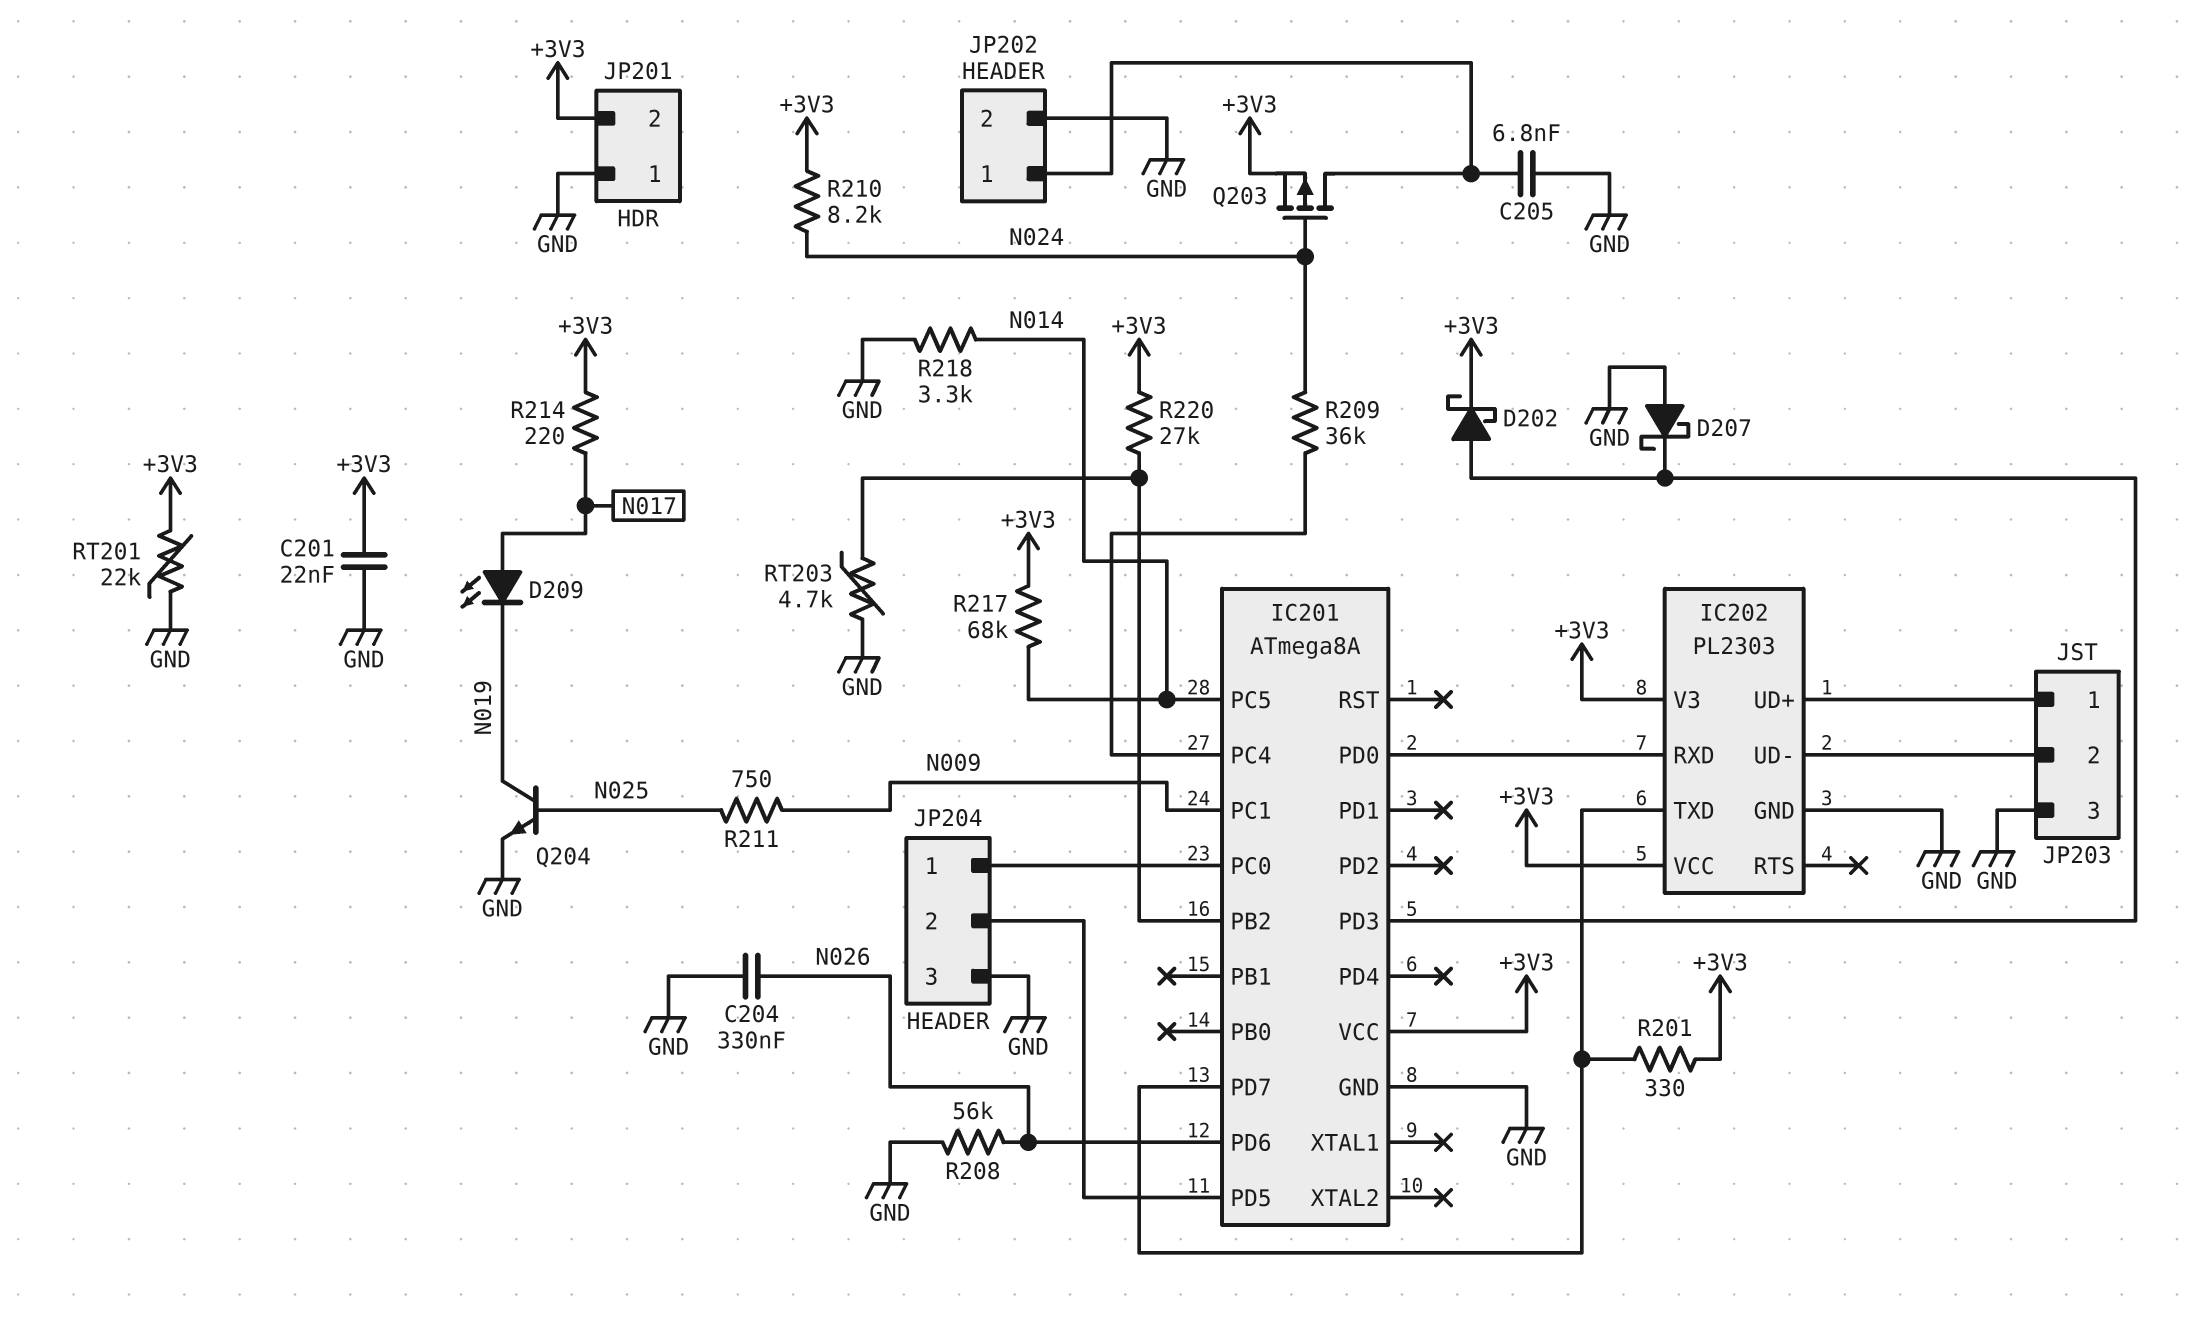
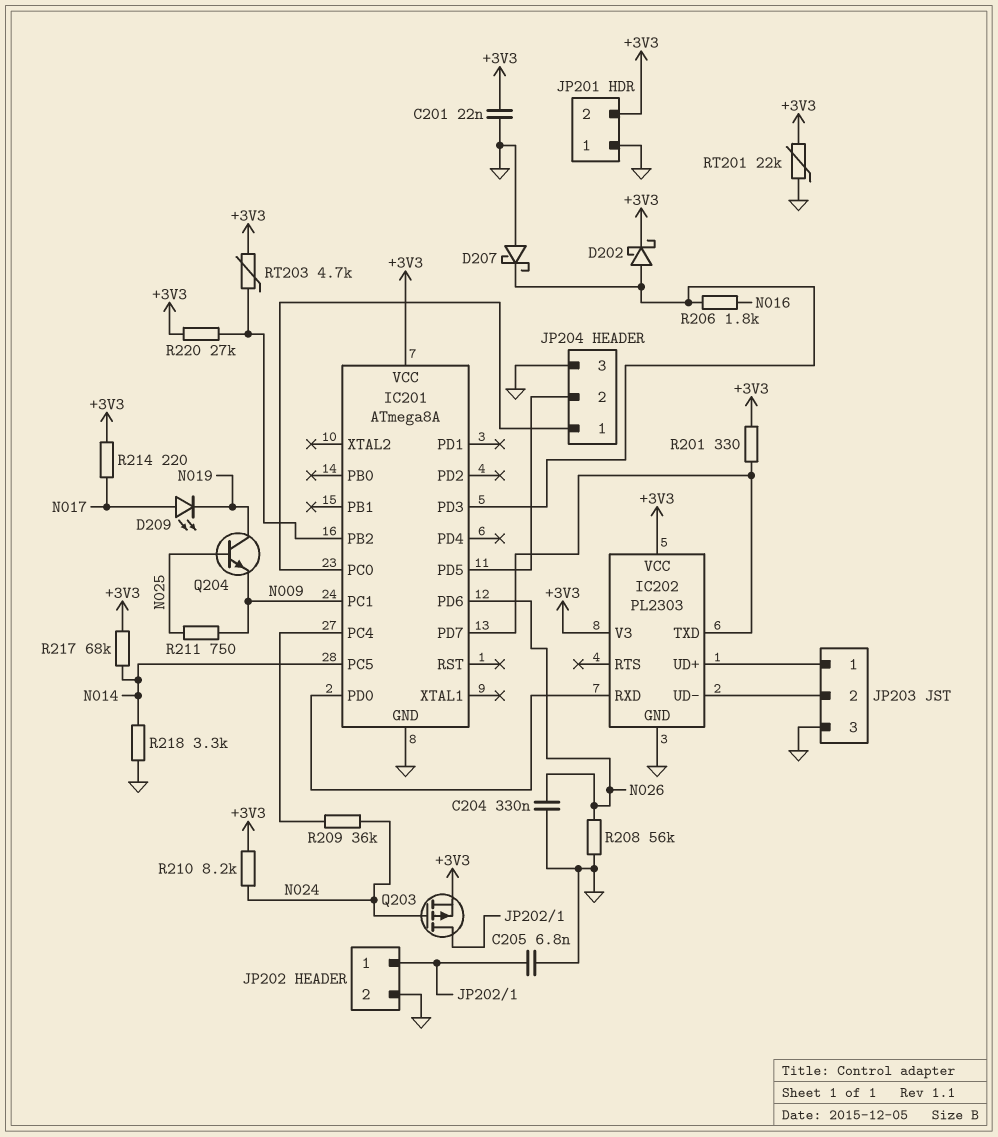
Q204: NPN (B N025, C N019, E GND) -> NPN (B N025, C N019, E N009)
R206: none -> 1.8k (IC201/PD3, N016)
RT203: 4.7k (GND, IC201/PB2) -> 4.7k (+3V3, IC201/PB2)

